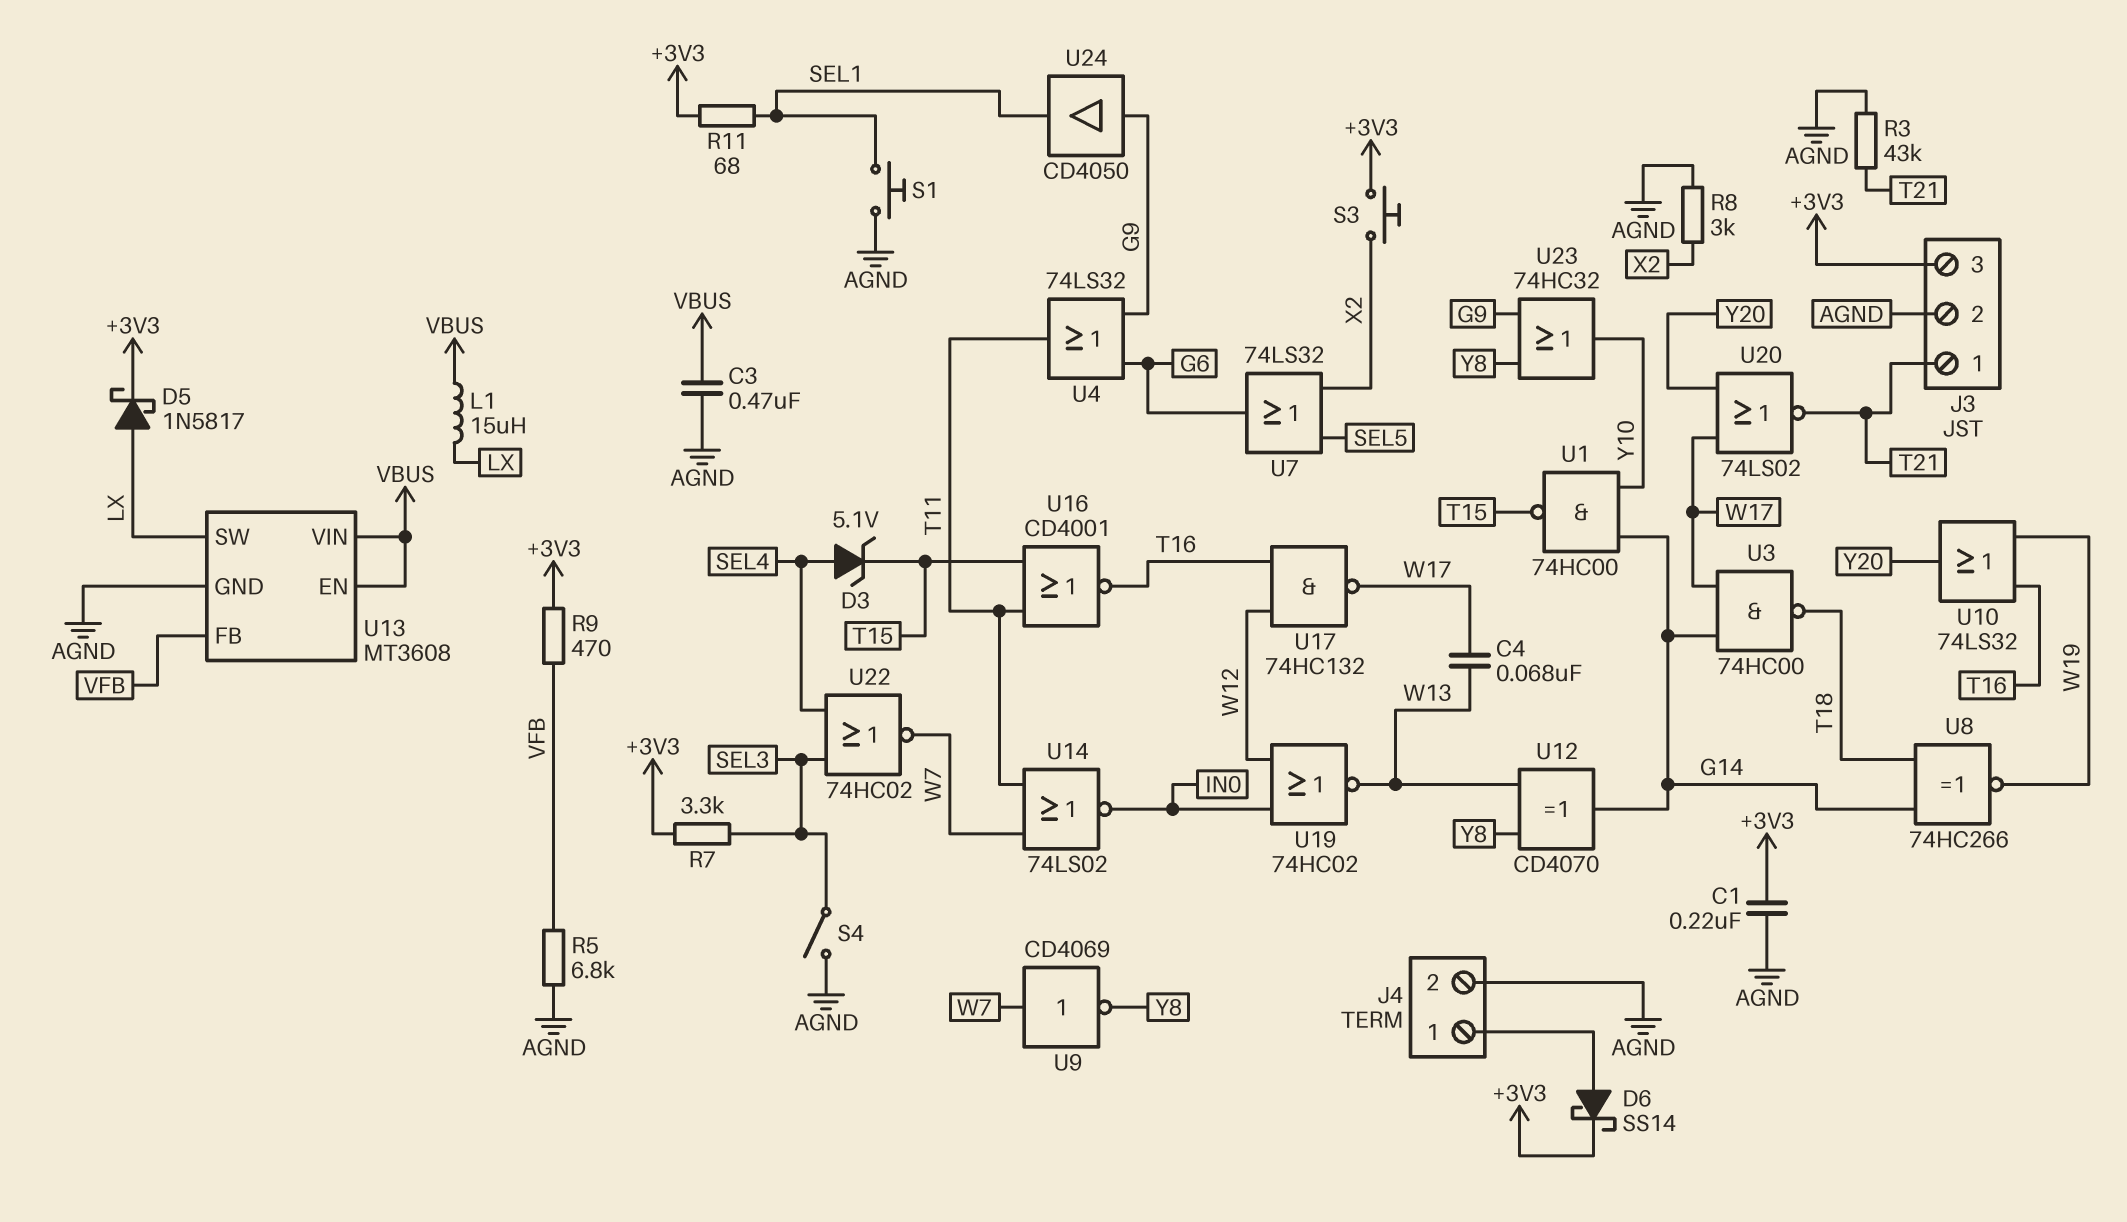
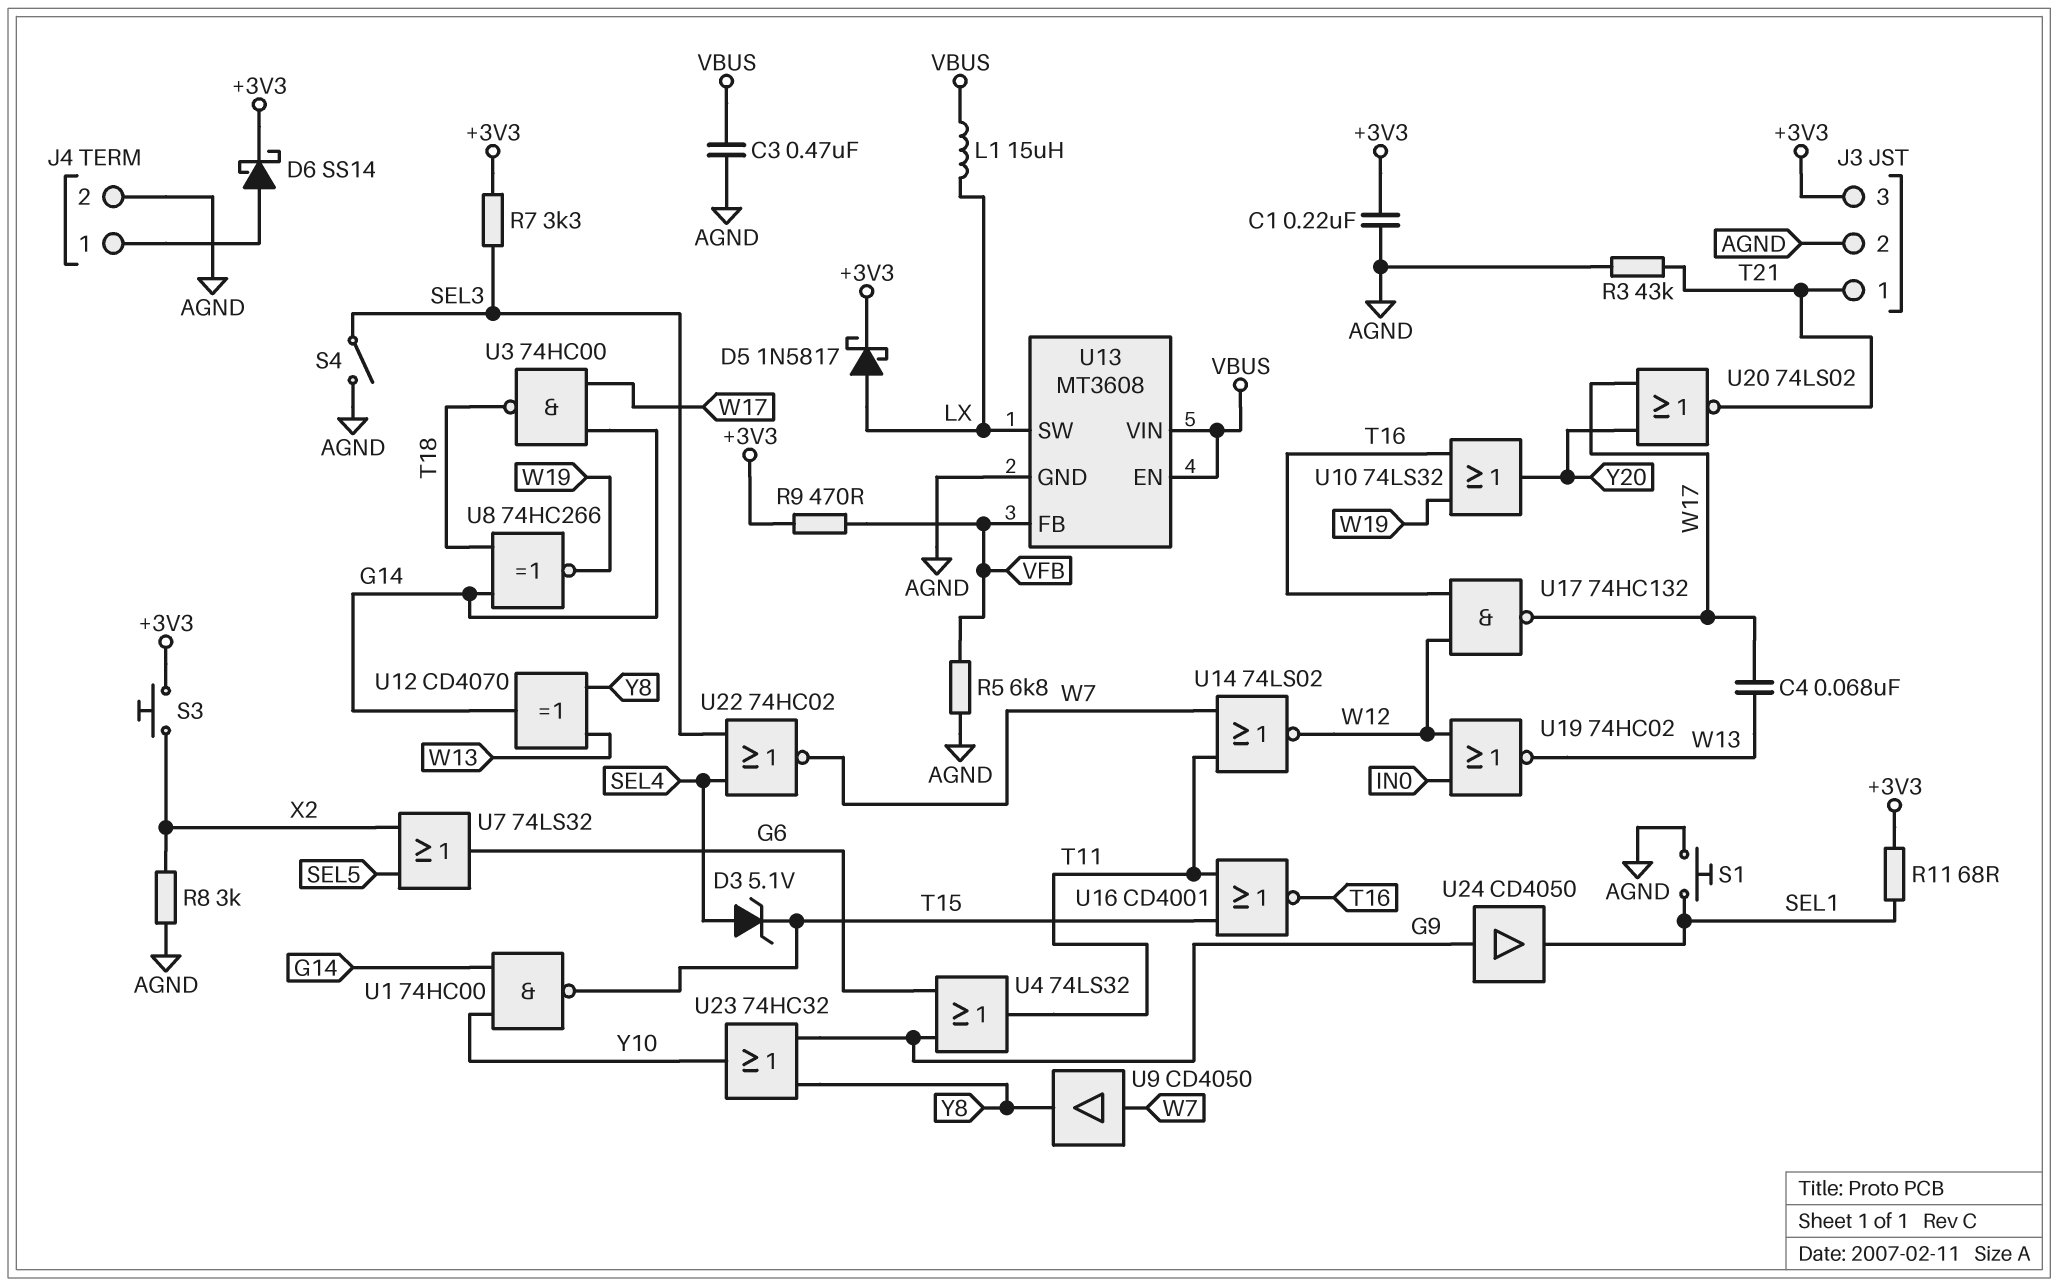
U9: NOT CD4069 (in W7, out Y8) -> buffer CD4050 (in W7, out Y8)
U14: NOR 74LS02 (in T11, in W7, out IN0) -> NOR 74LS02 (in T11, in W7, out W12)

